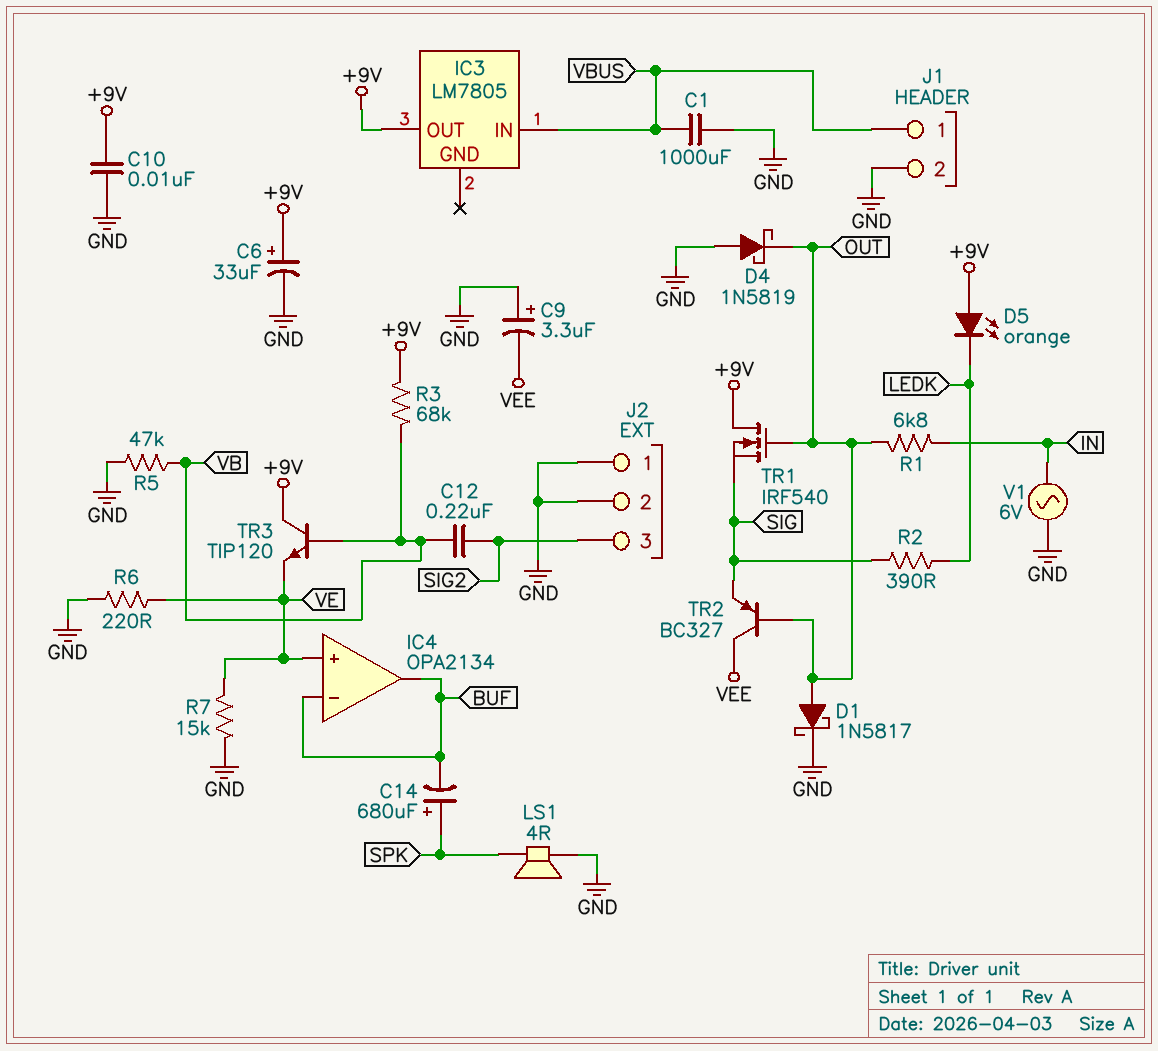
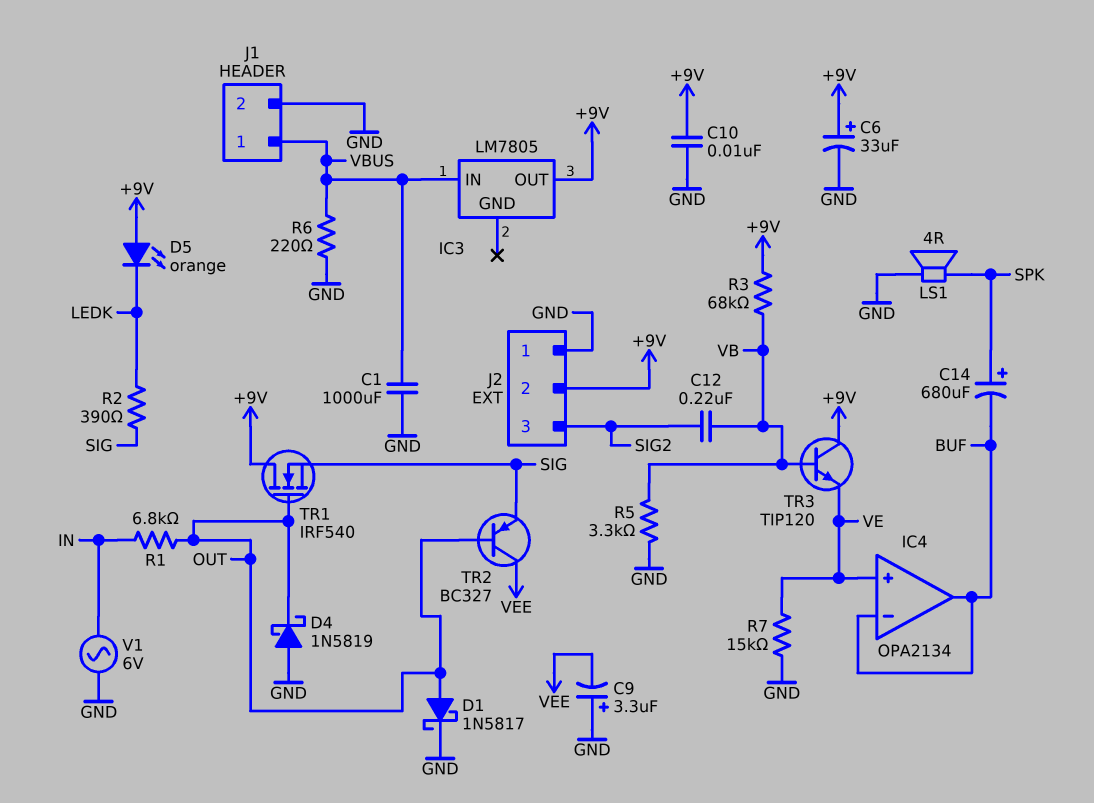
J2 pin 2: GND -> +9V
R5: 47k (GND, VB) -> 3.3k (GND, VB)
R6: 220 (GND, VE) -> 220 (GND, VBUS)

